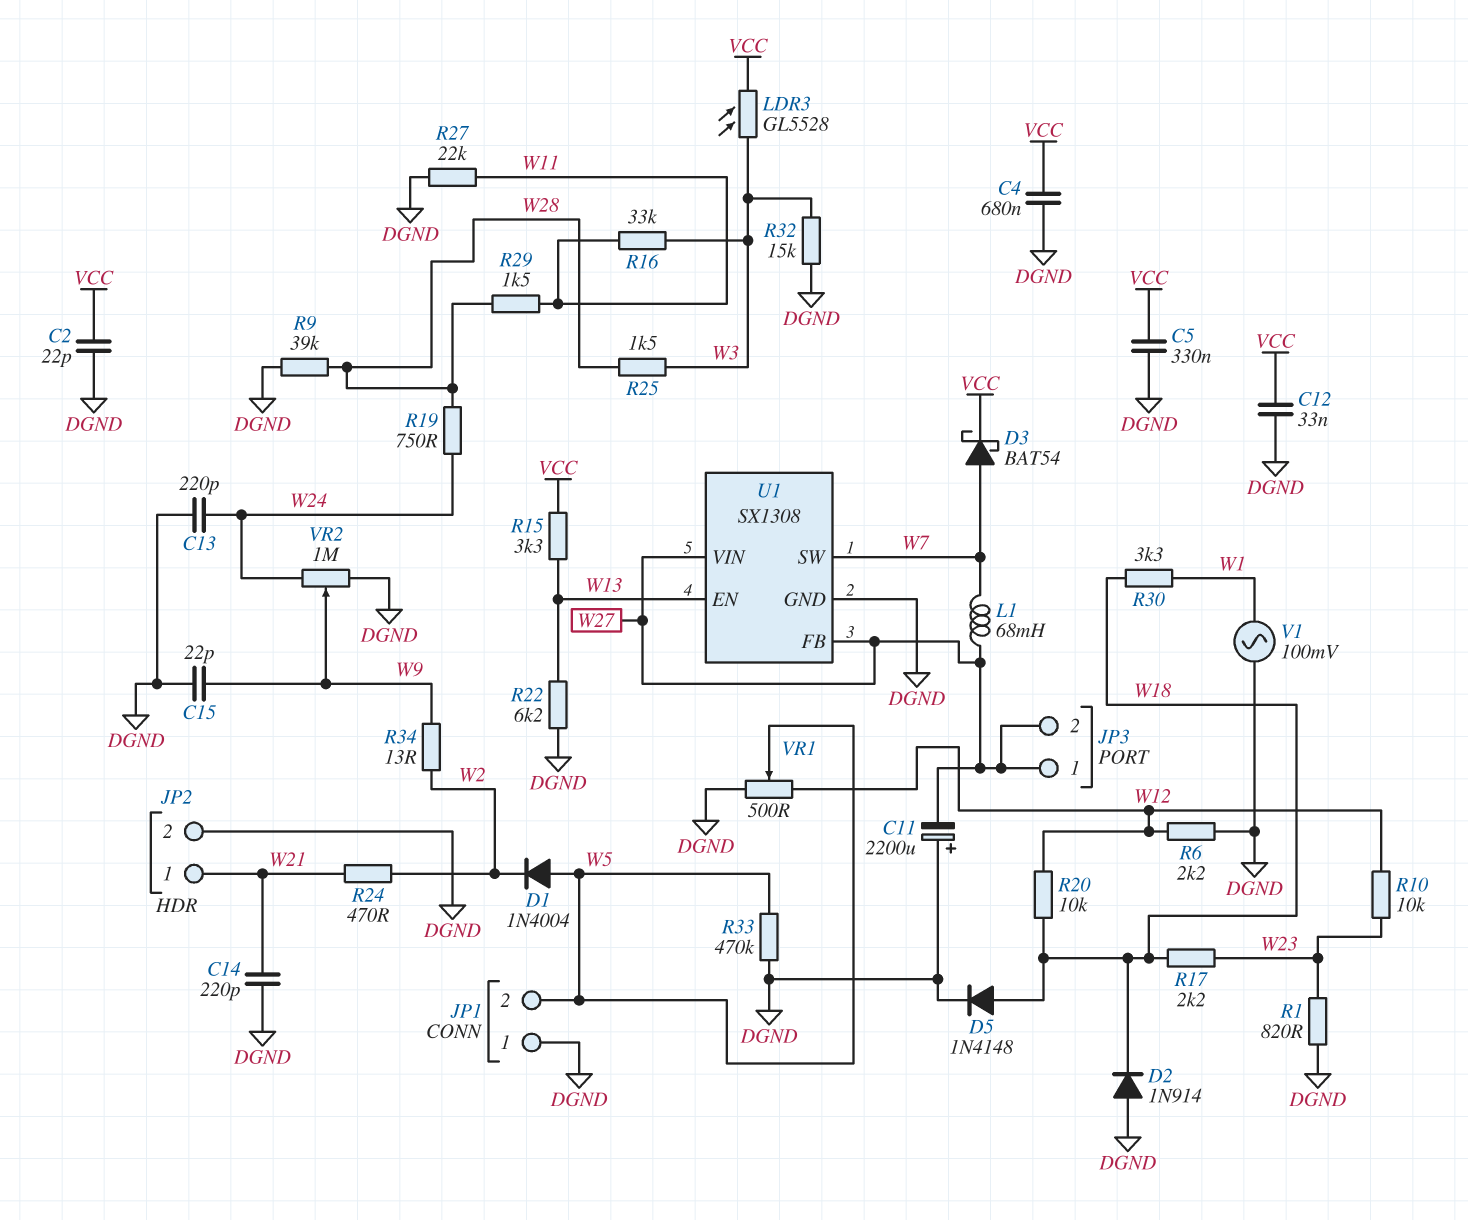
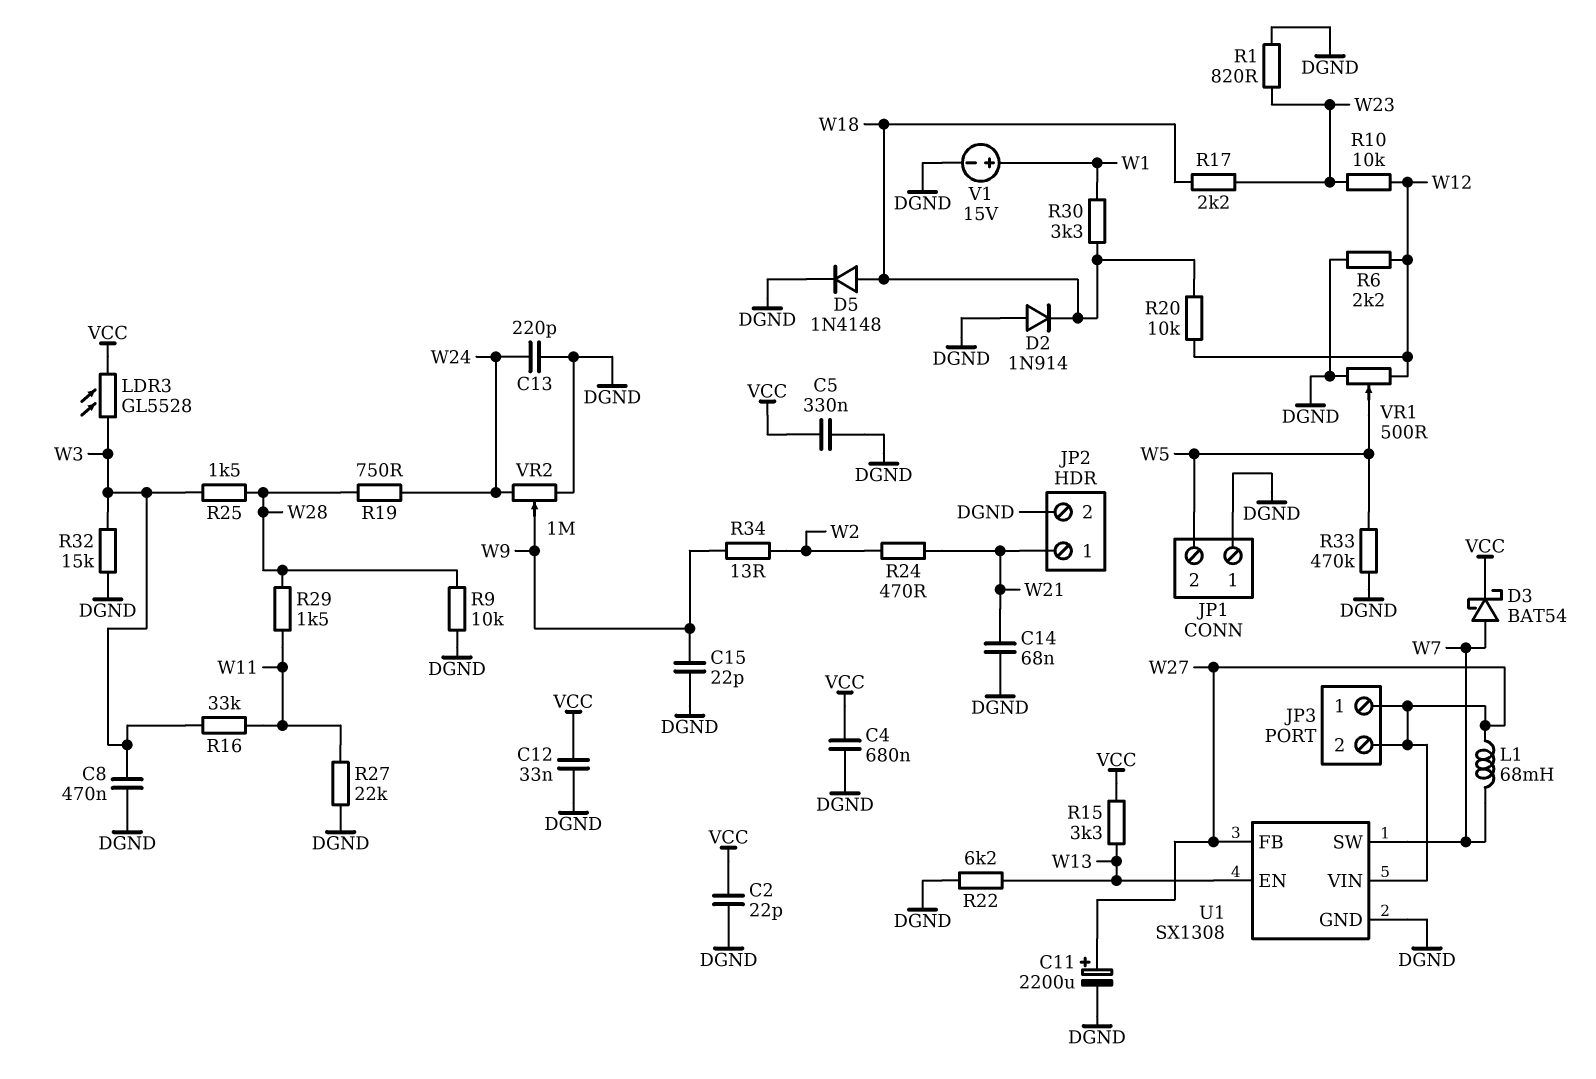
C8: none -> 470nF (DGND, W3)
C11: 2200uF (plus DGND, minus W27) -> 2200uF (plus W27, minus DGND)
C14: 220pF (DGND, W21) -> 68nF (DGND, W21)
D1: diode 1N4004 (A W5, K W2) -> none
R9: 39k (DGND, W28) -> 10k (DGND, W28)
V1: AC 100mV (DGND, W1) -> 15V (plus W1, minus DGND)

